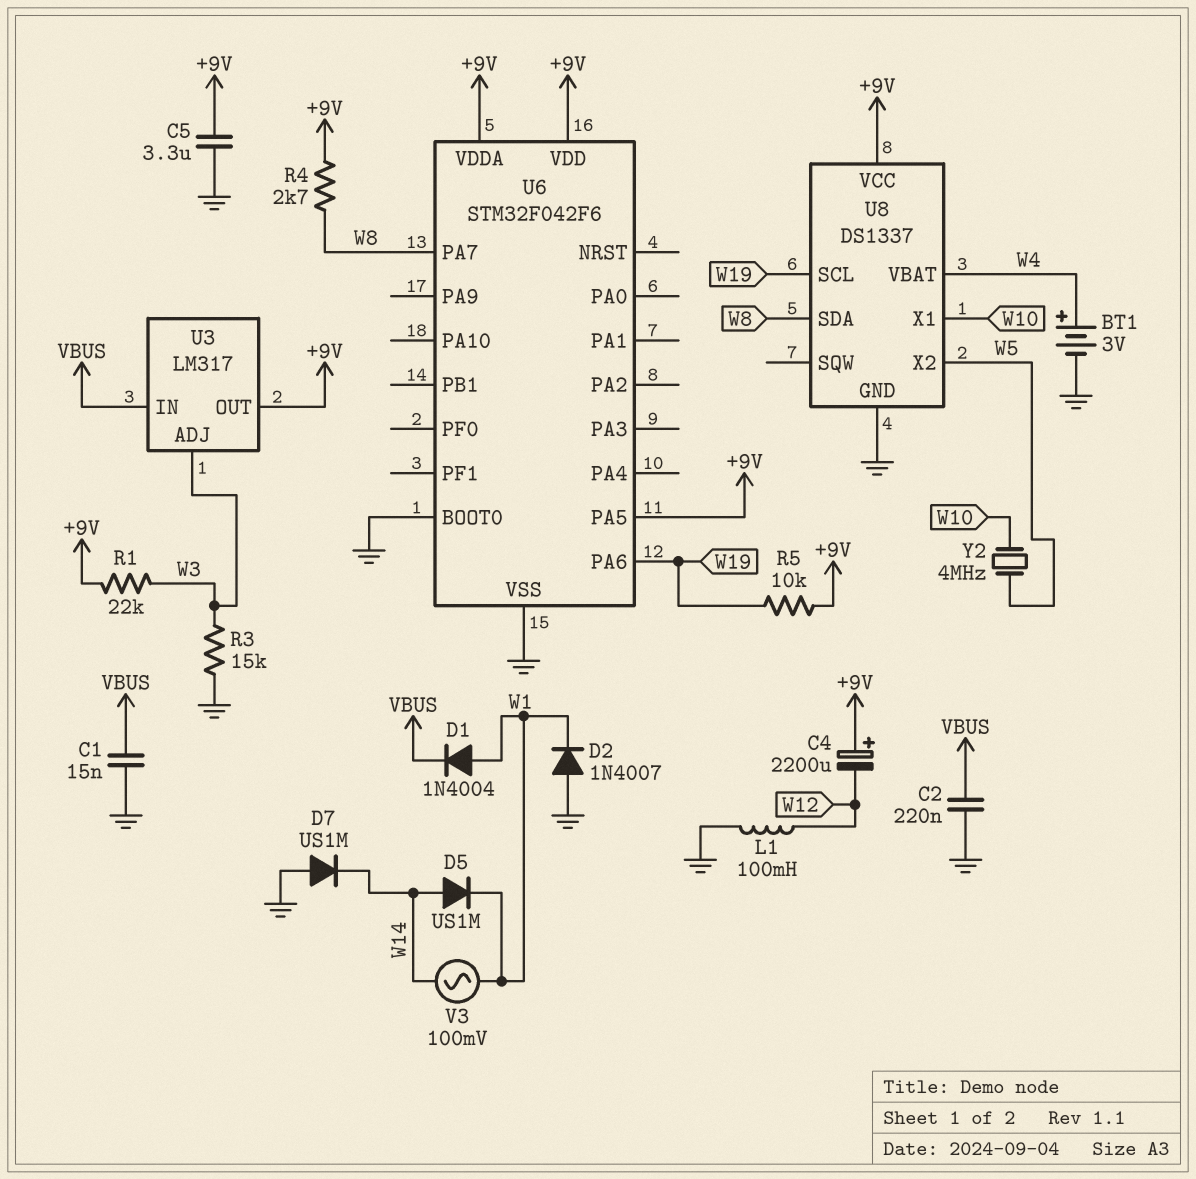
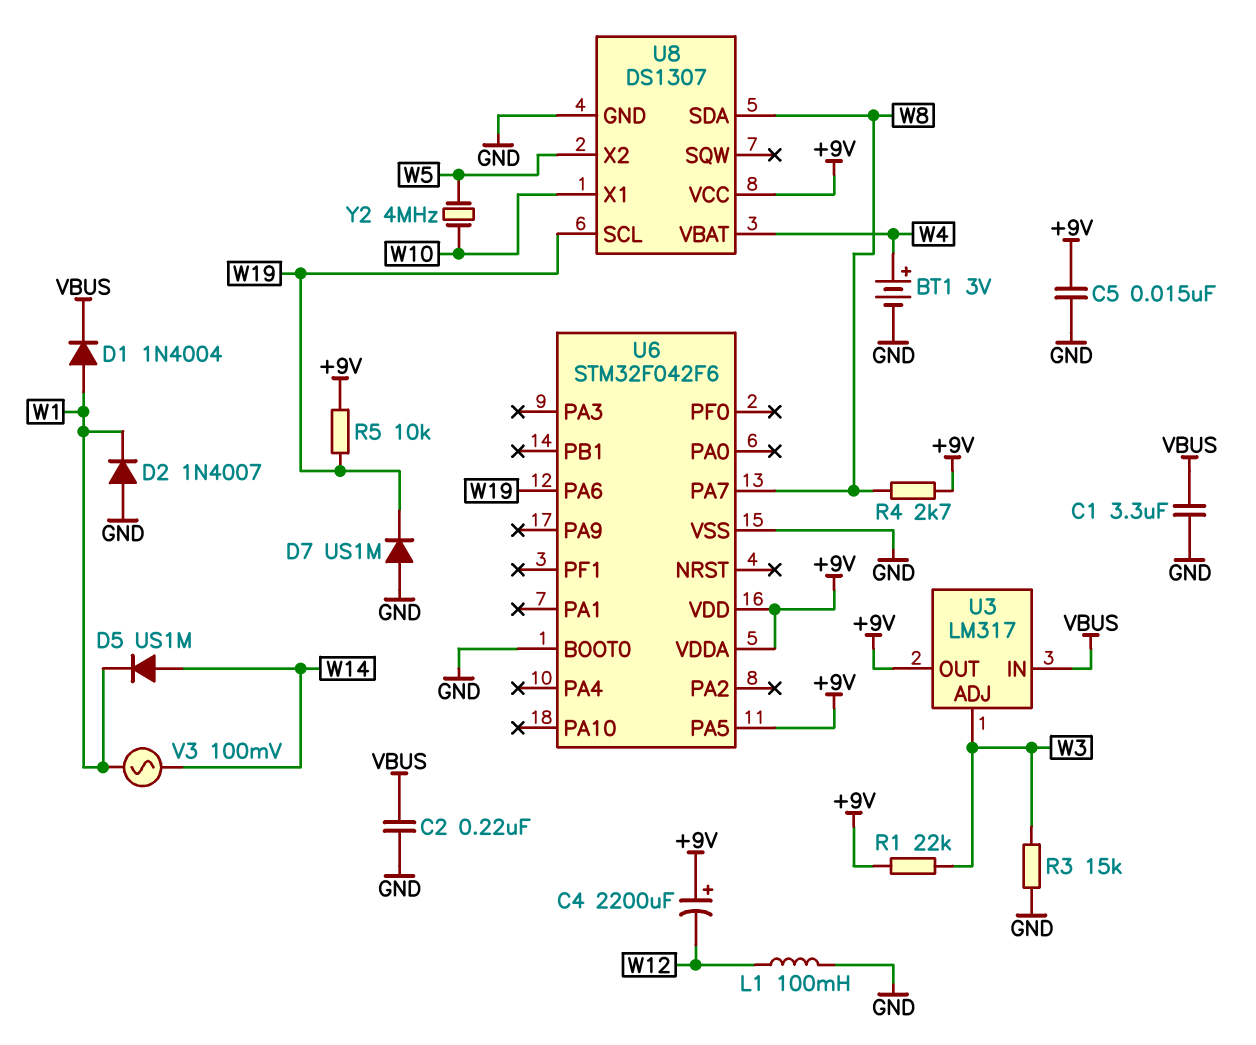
C1: 15nF (GND, VBUS) -> 3.3uF (GND, VBUS)
C5: 3.3uF (+9V, GND) -> 15nF (+9V, GND)
D7: diode US1M (A GND, K W14) -> diode US1M (A GND, K W19)
U8: DS1337 -> DS1307

